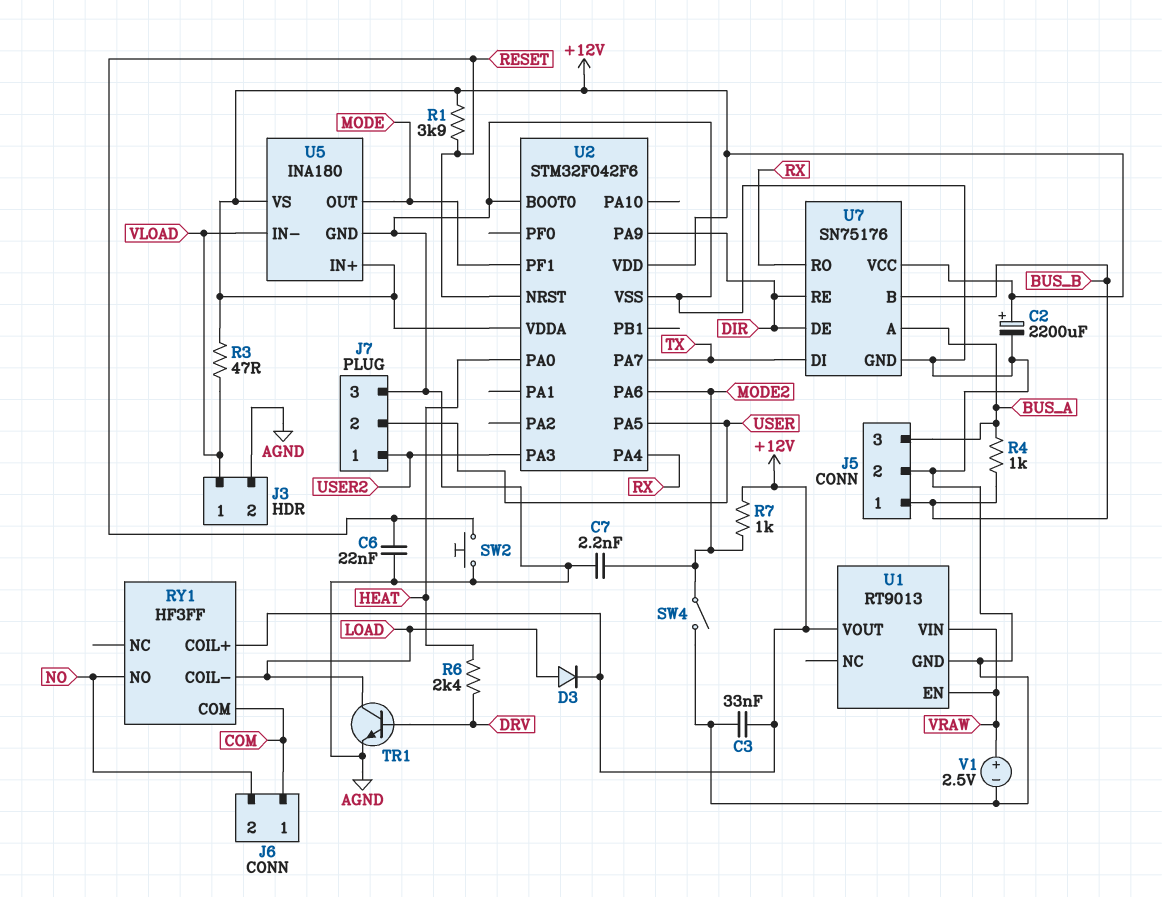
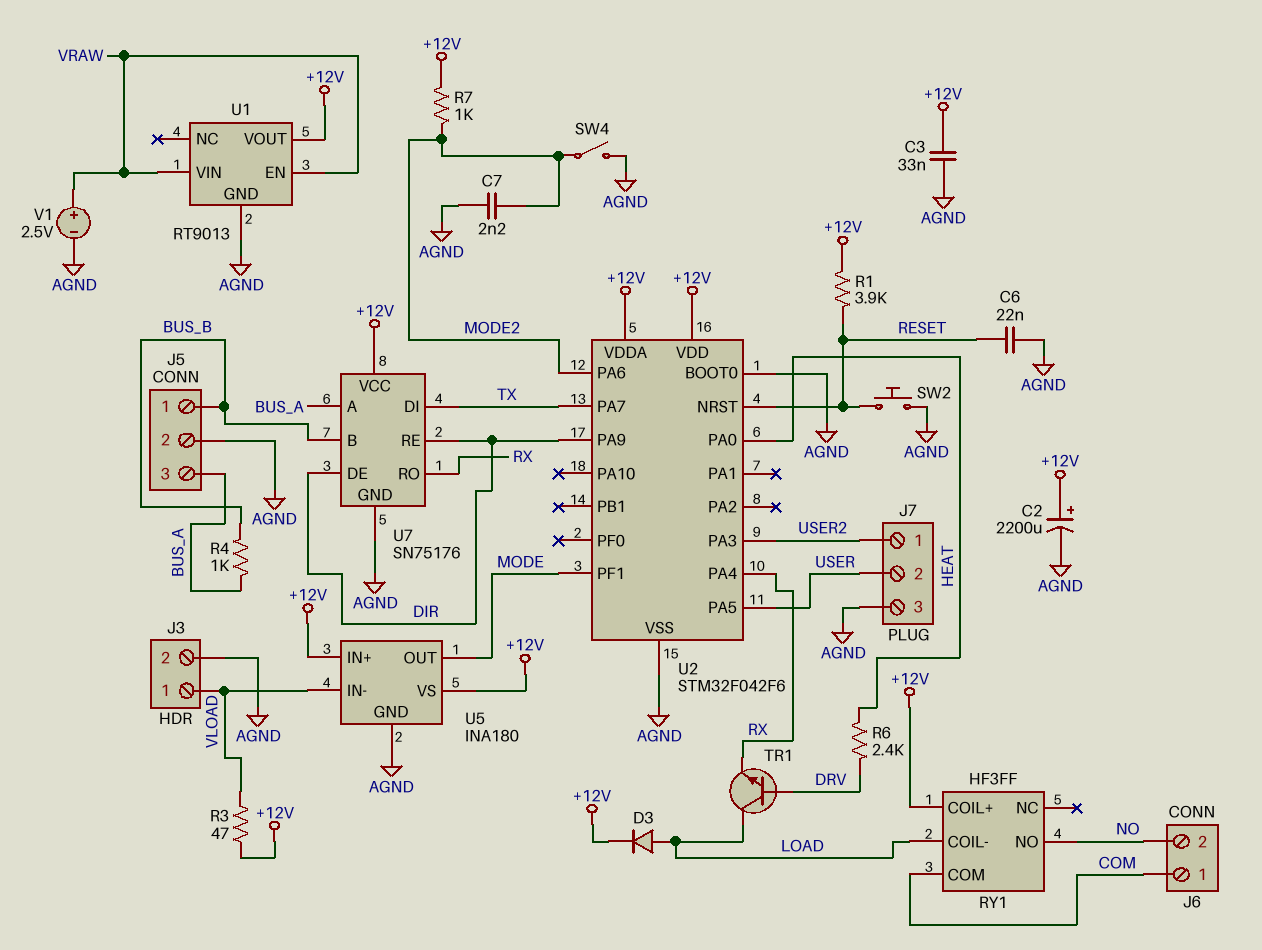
TR1: NPN (B DRV, C LOAD, E AGND) -> NPN (B DRV, C LOAD, E RX)

